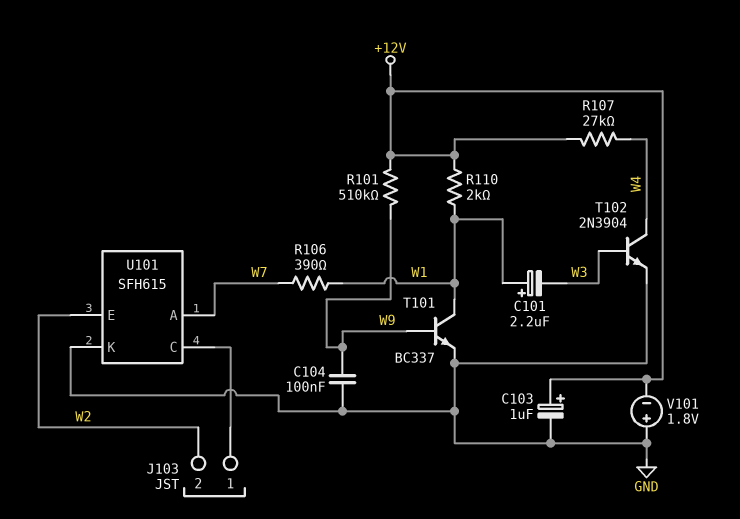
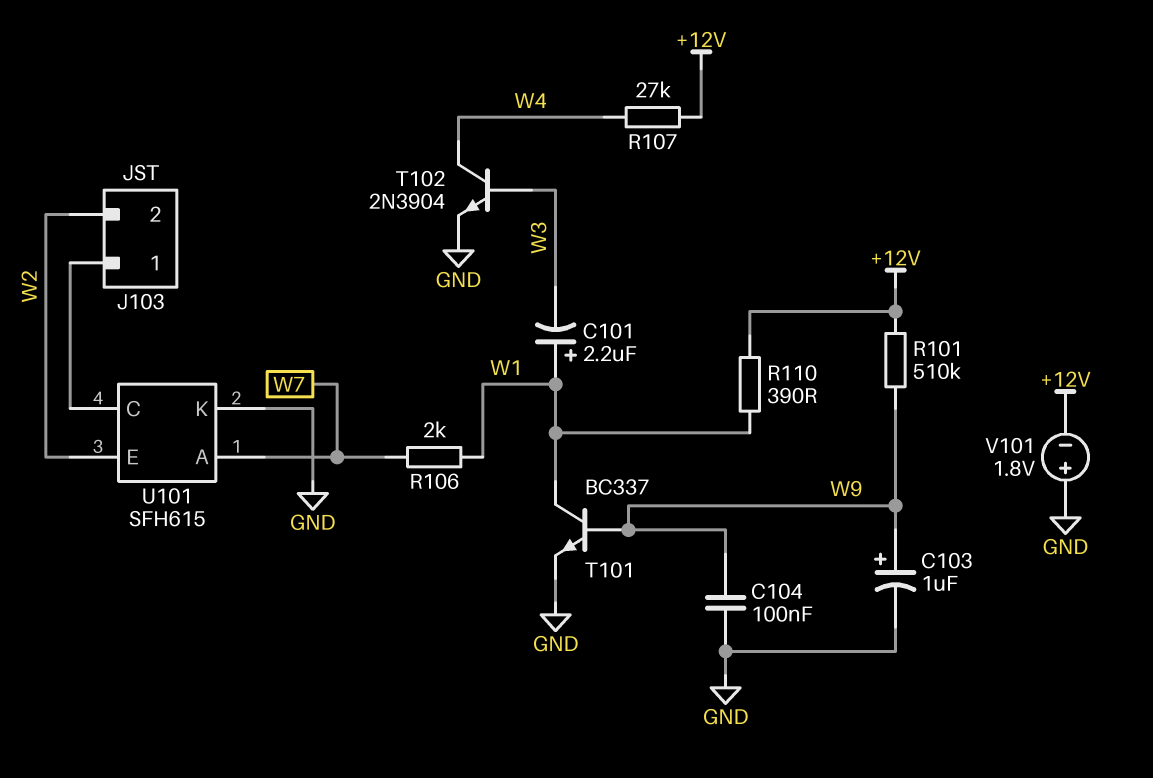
C103: 1uF (plus +12V, minus GND) -> 1uF (plus W9, minus GND)
R106: 390 (W1, W7) -> 2k (W1, W7)
R110: 2k (+12V, W1) -> 390 (+12V, W1)

